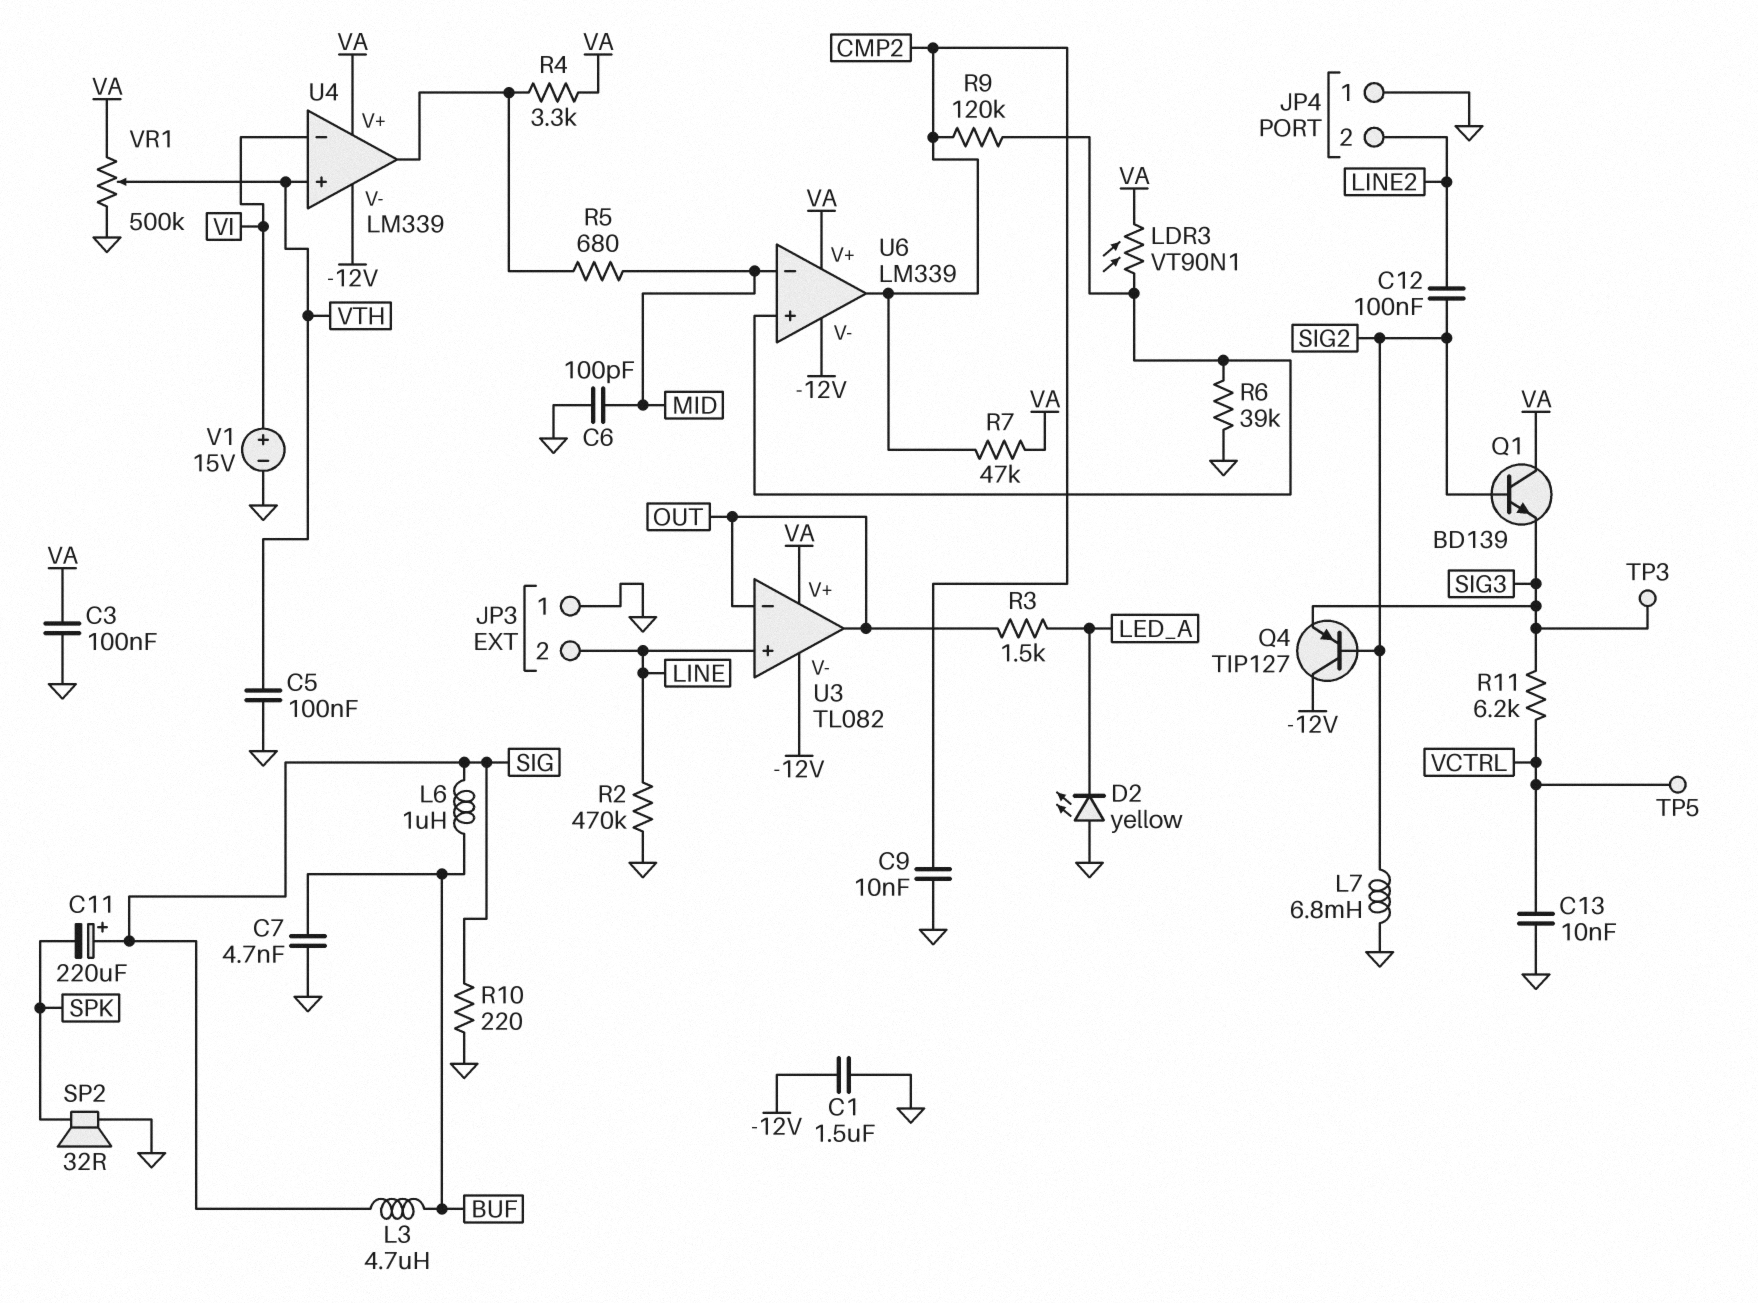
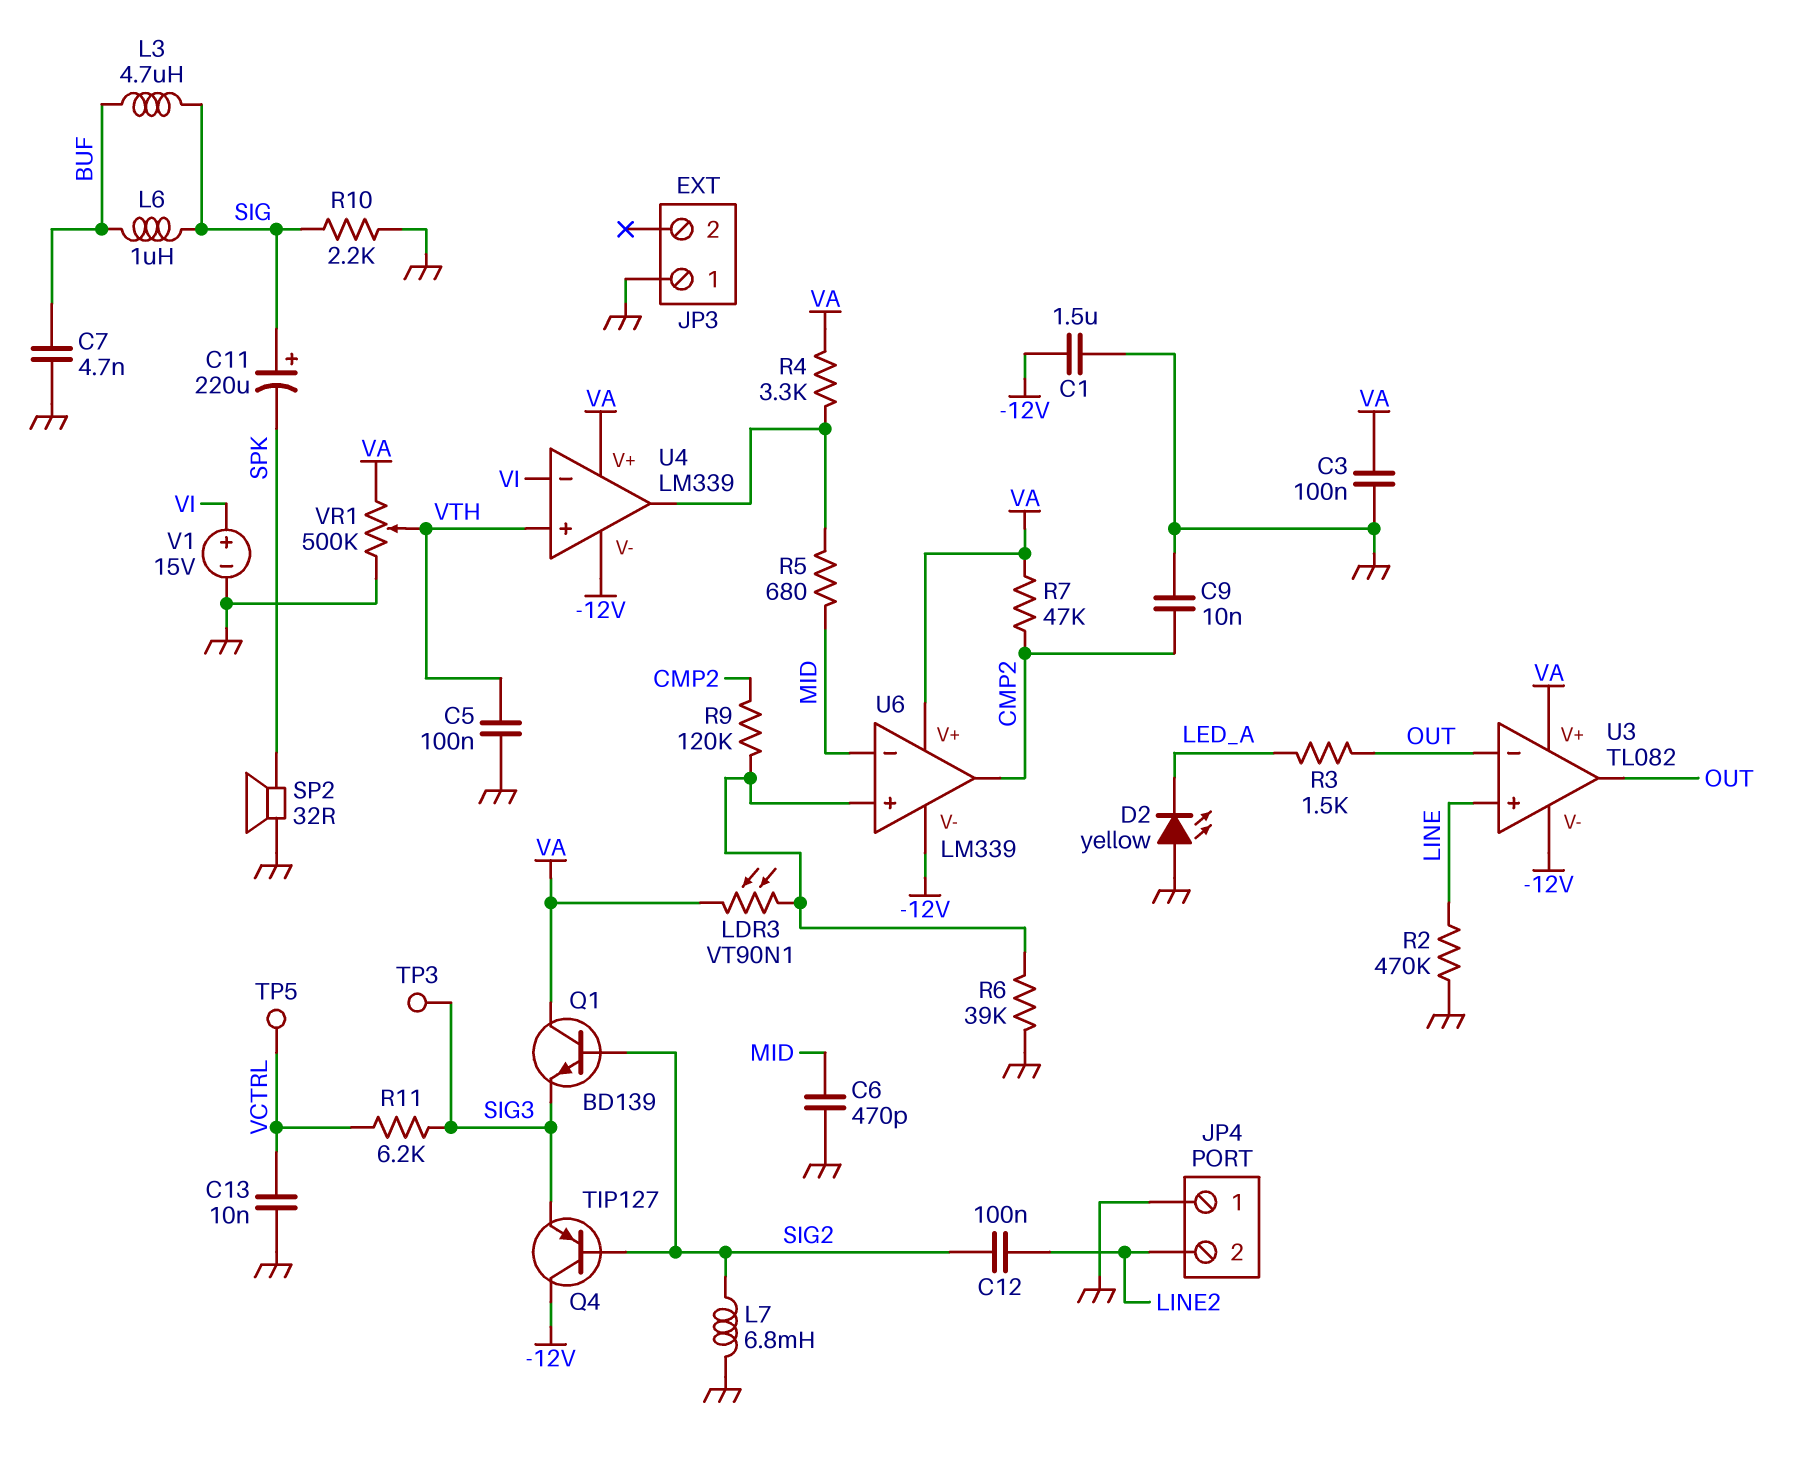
C6: 100pF (GND, MID) -> 470pF (GND, MID)
JP3 pin 2: LINE -> none
R10: 220 (GND, SIG) -> 2.2k (GND, SIG)

